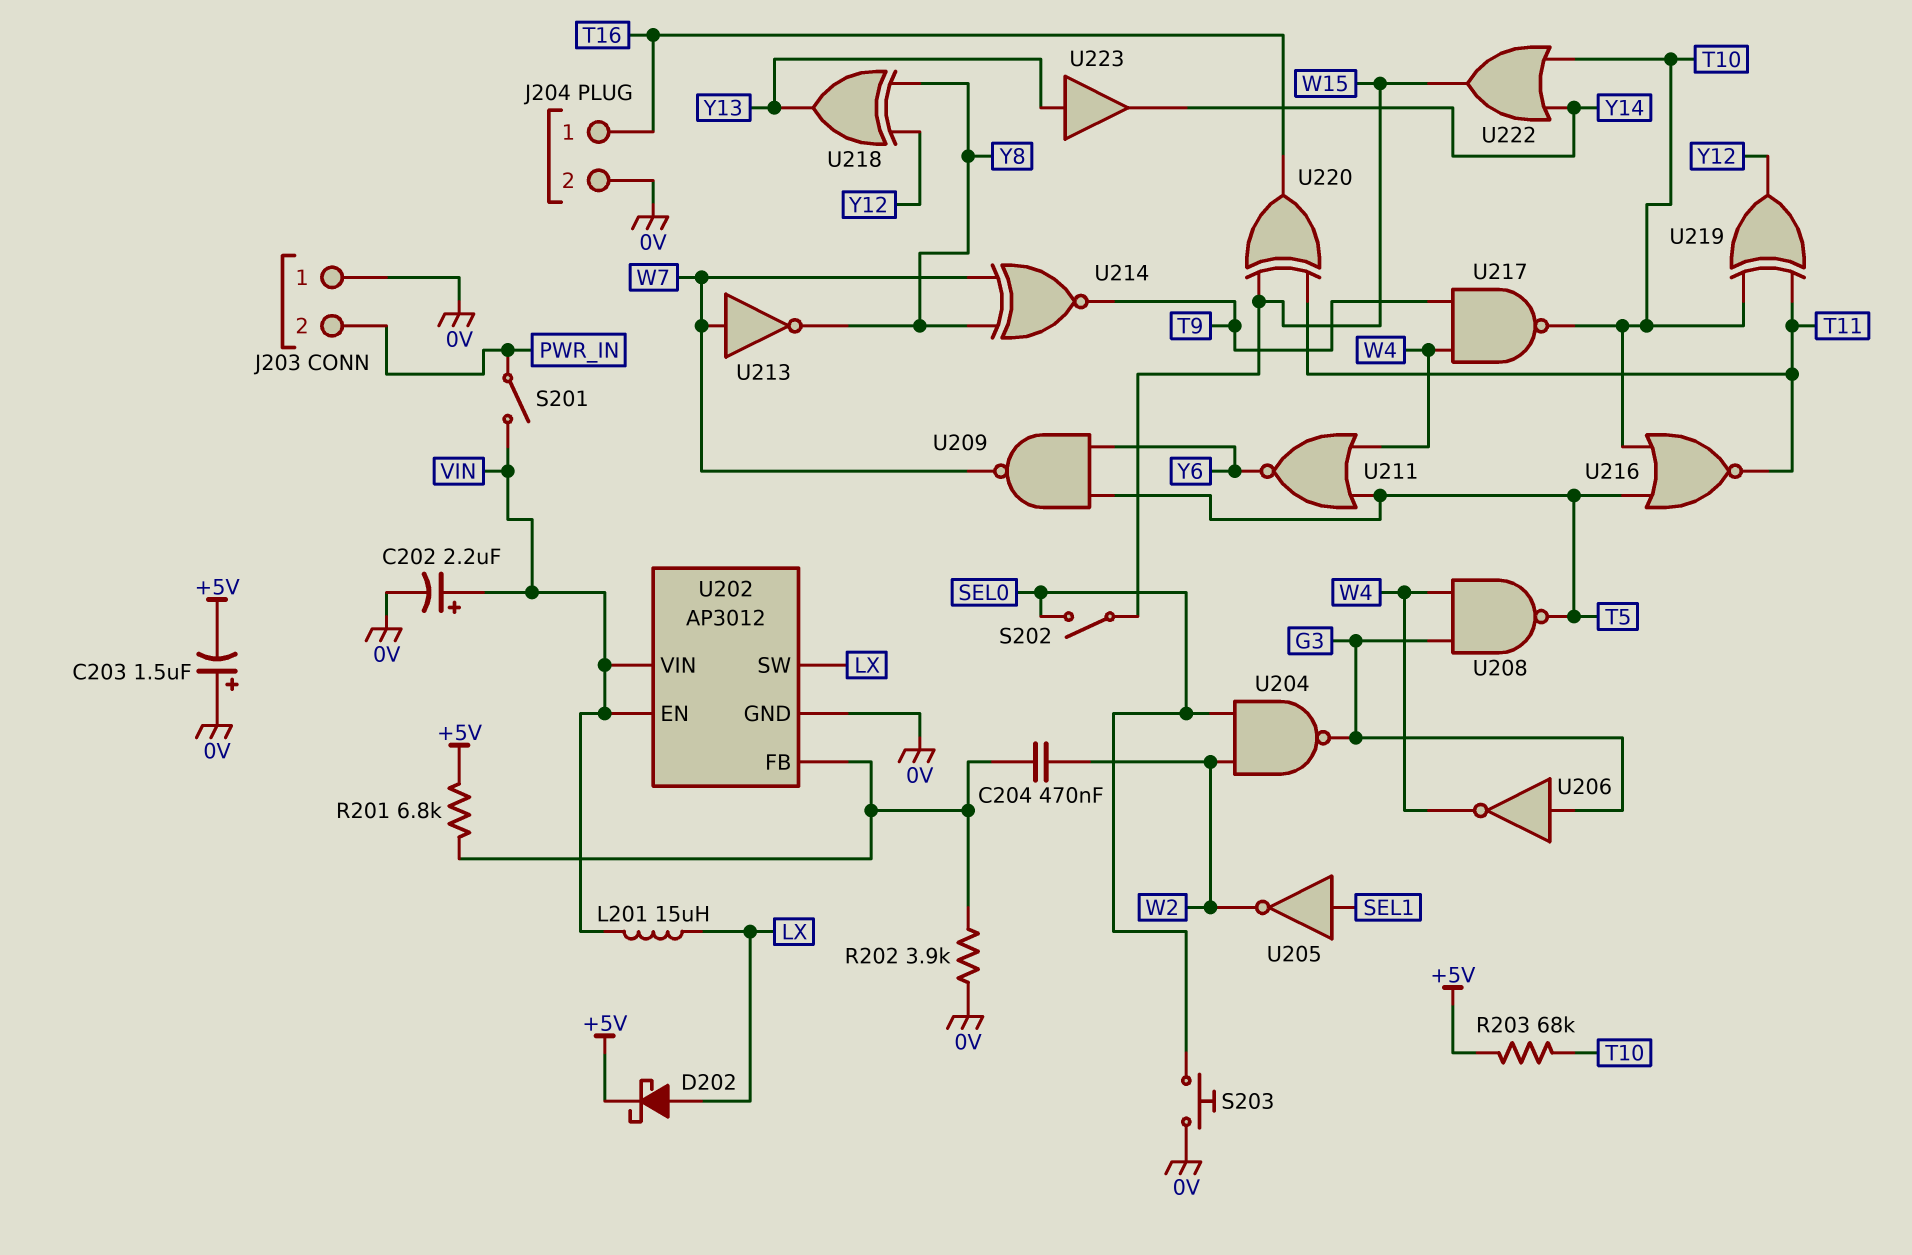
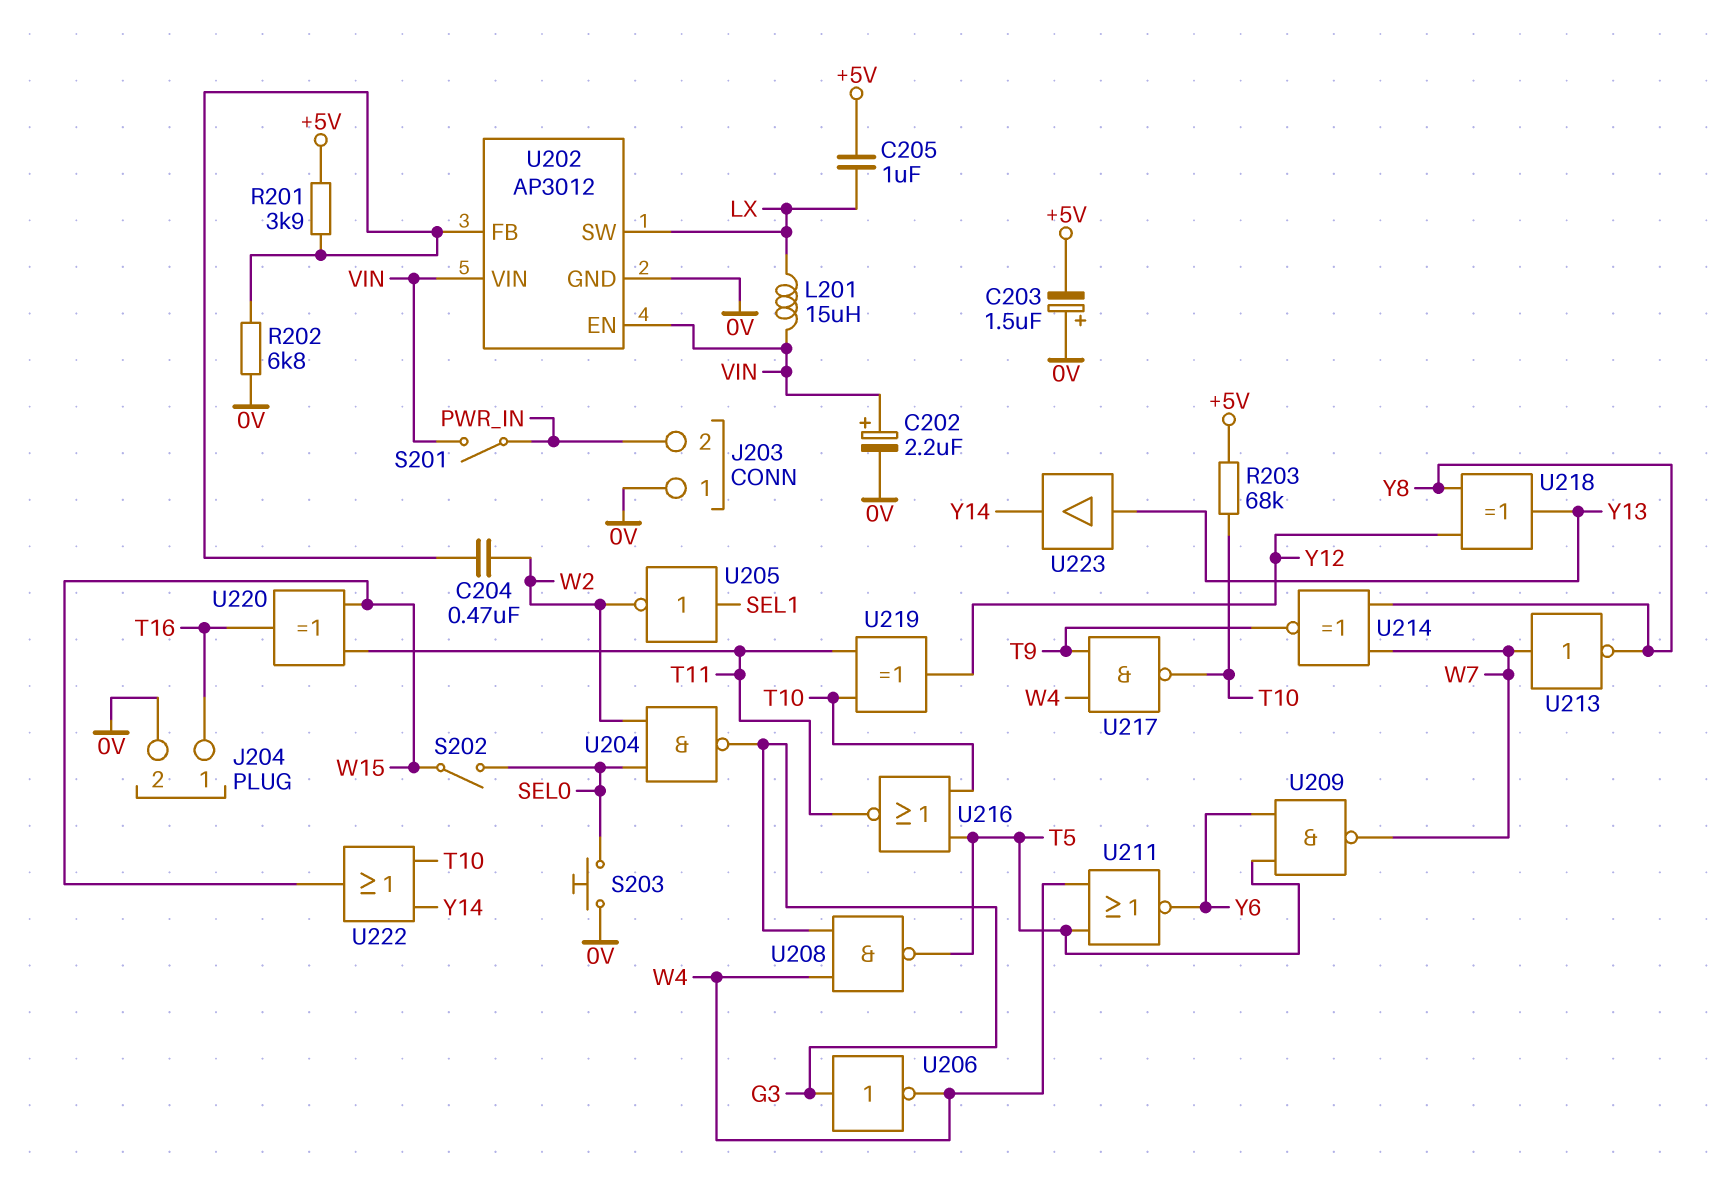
C205: none -> 1uF (+5V, LX)
D202: schottky (A LX, K +5V) -> none
R201: 6.8k (+5V, U202/FB) -> 3.9k (+5V, U202/FB)
R202: 3.9k (0V, U202/FB) -> 6.8k (0V, U202/FB)

